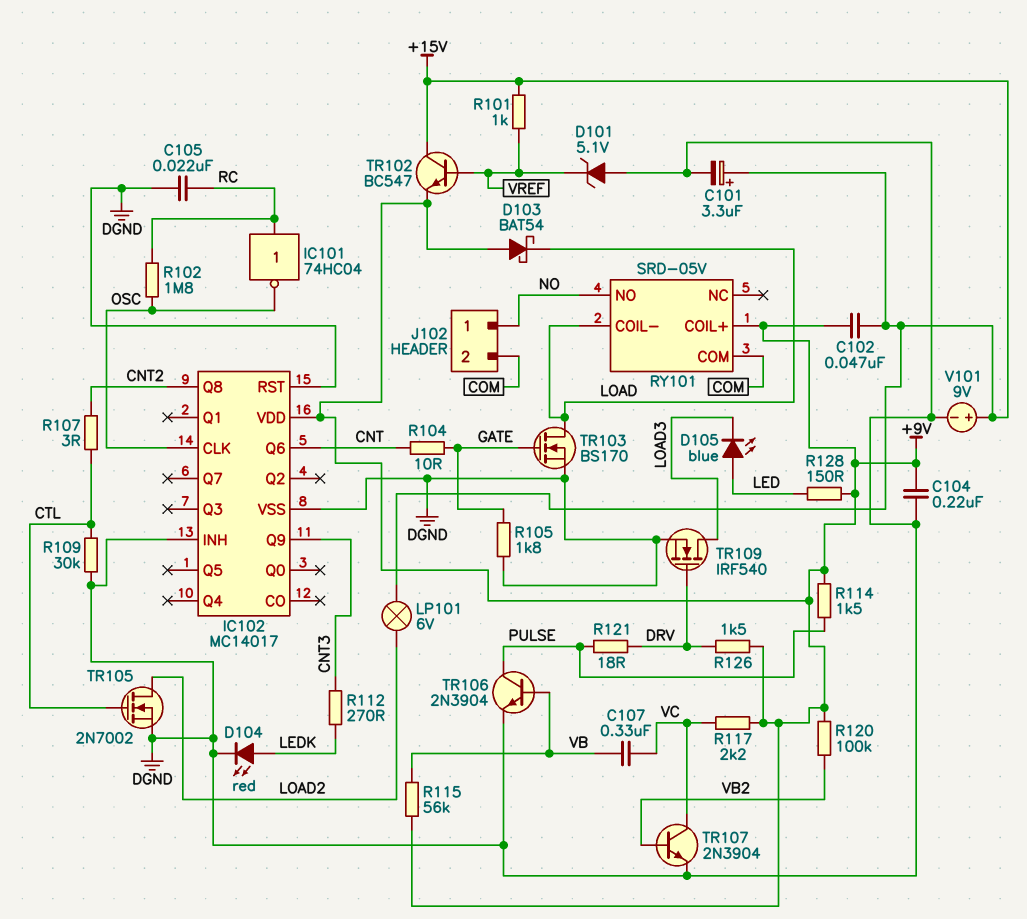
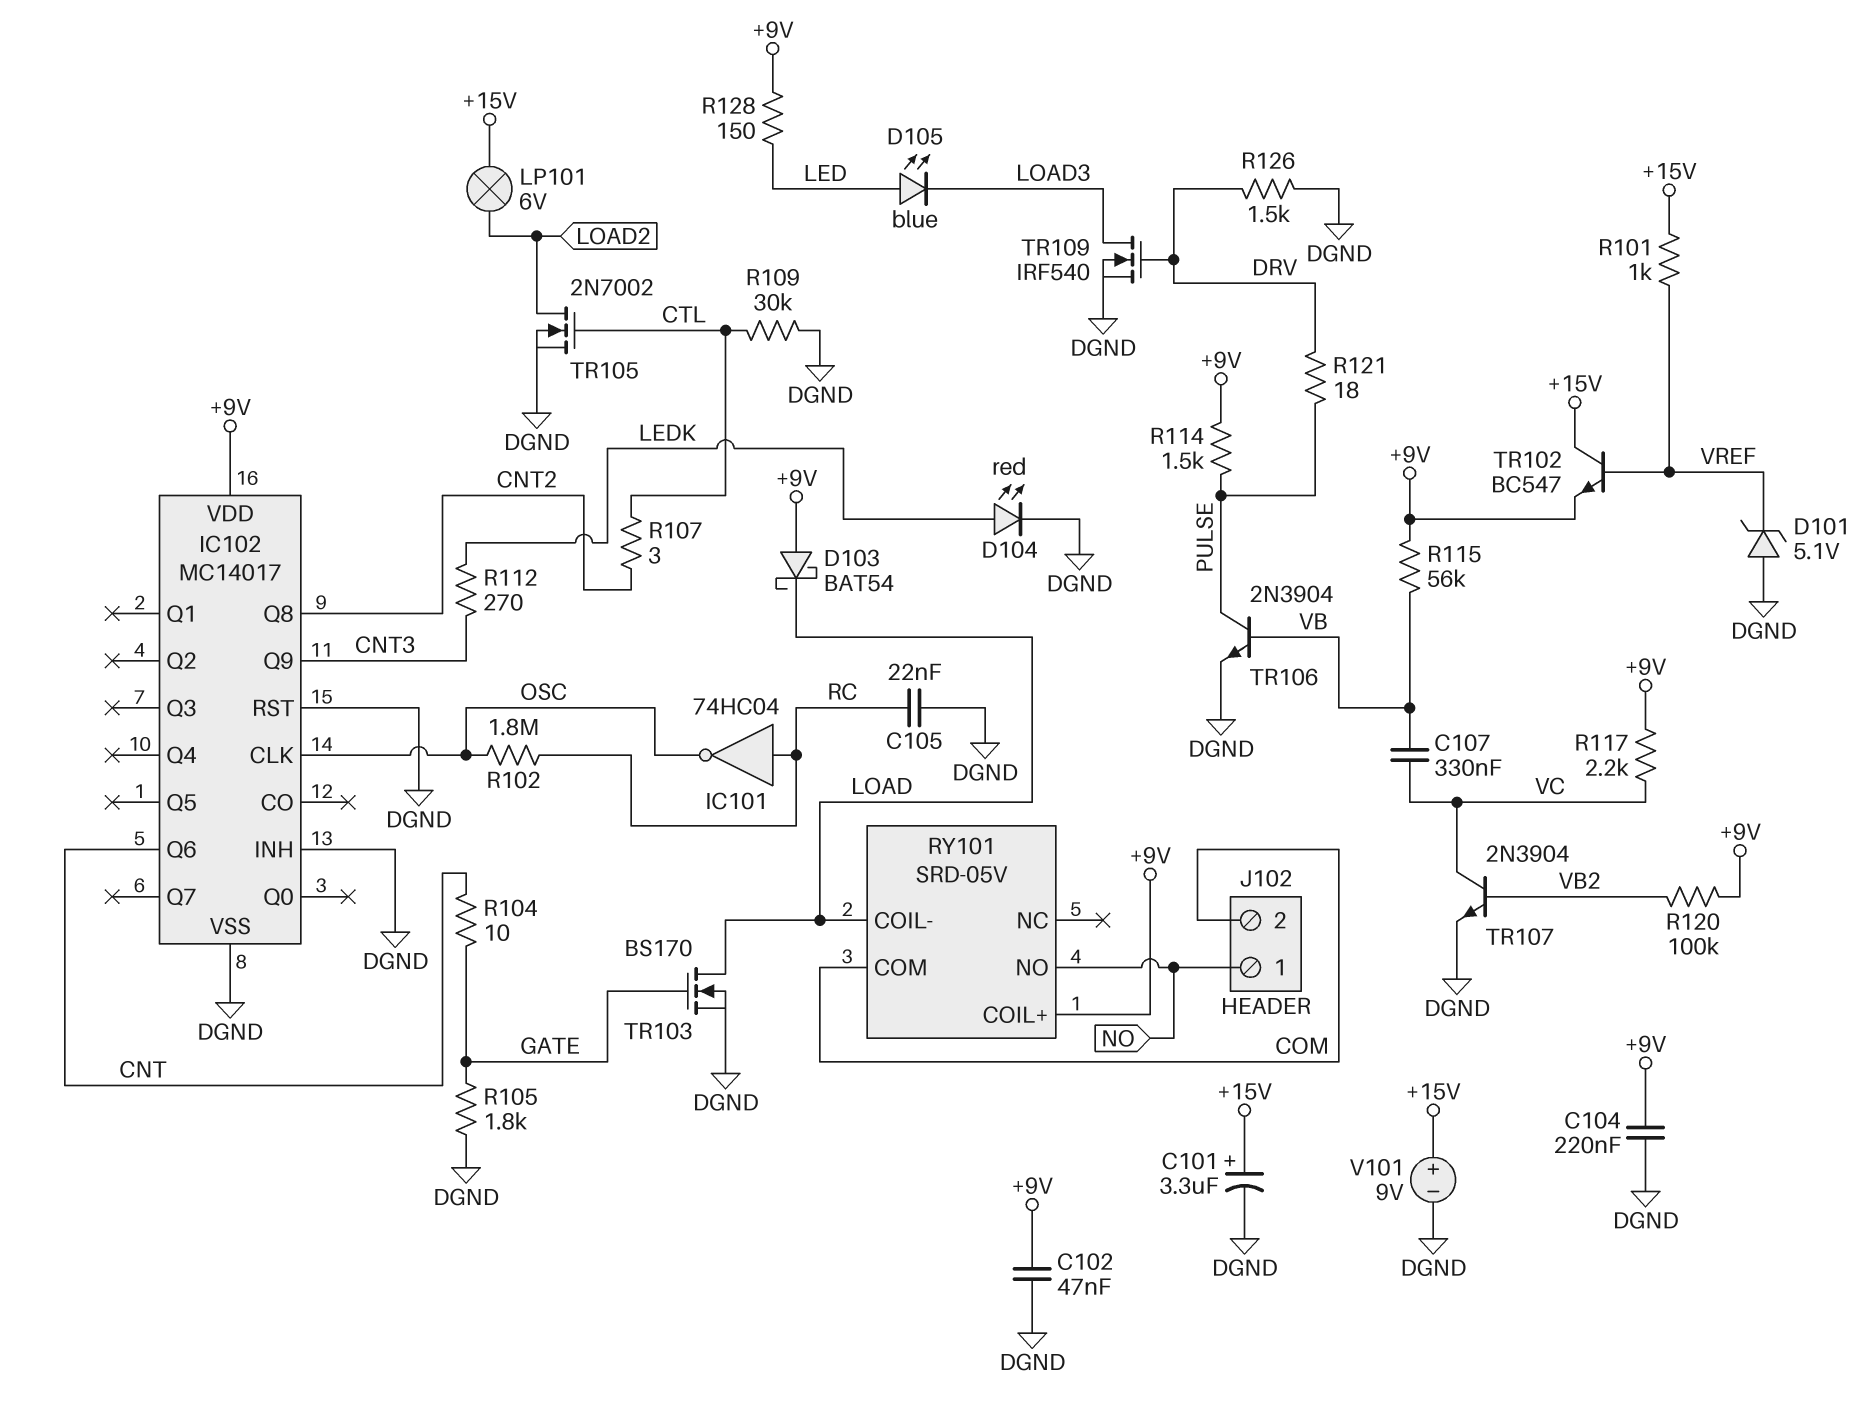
C102: 47nF (+9V, +15V) -> 47nF (+9V, DGND)
R126: 1.5k (+9V, DRV) -> 1.5k (DGND, DRV)

